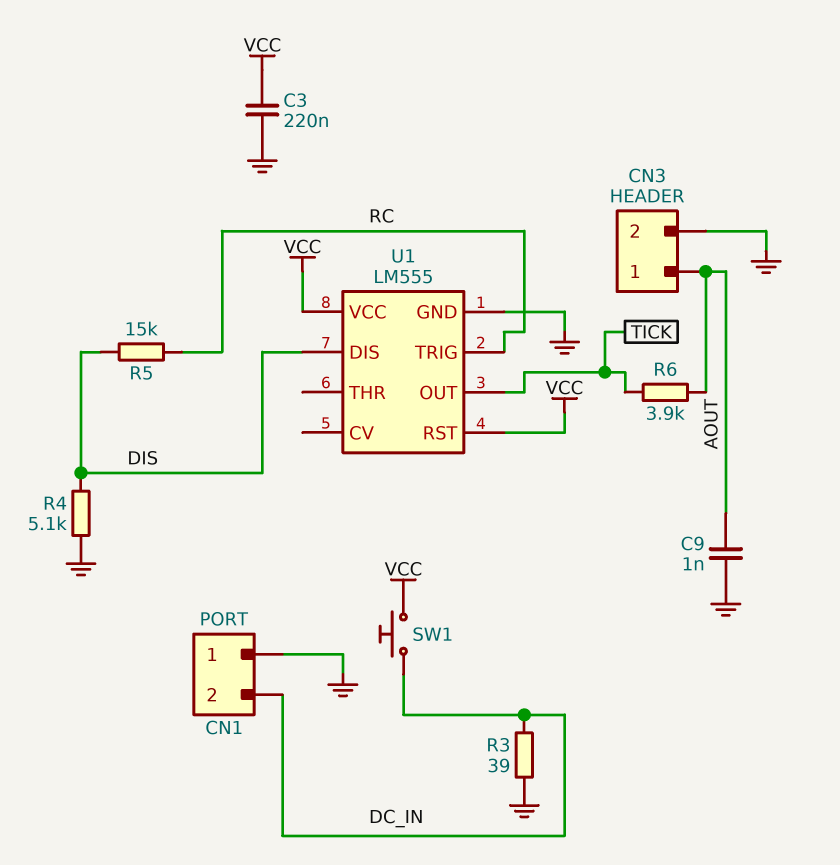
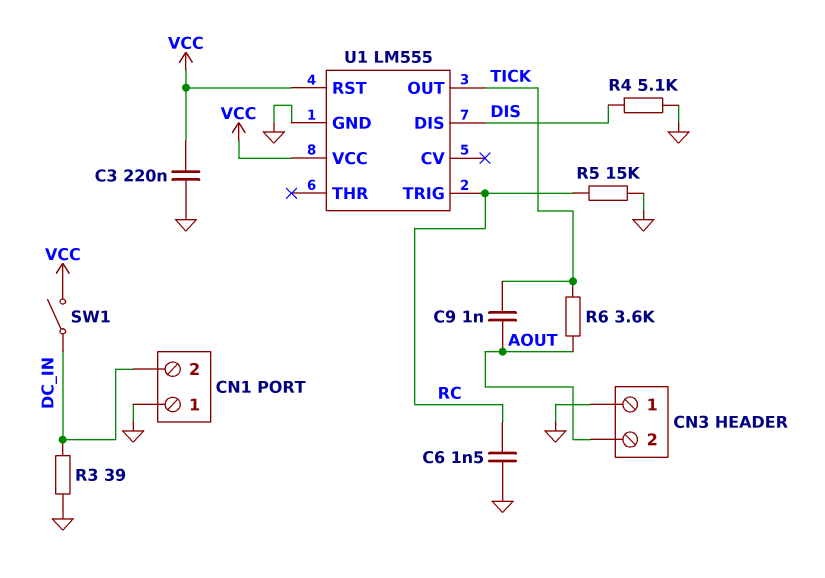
C6: none -> 1.5nF (GND, RC)
C9: 1nF (AOUT, GND) -> 1nF (AOUT, TICK)
CN3 pin 1: AOUT -> GND
CN3 pin 2: GND -> AOUT
R5: 15k (DIS, RC) -> 15k (GND, RC)
R6: 3.9k (AOUT, TICK) -> 3.6k (AOUT, TICK)
SW1: button (DC_IN, VCC) -> switch (DC_IN, VCC)

